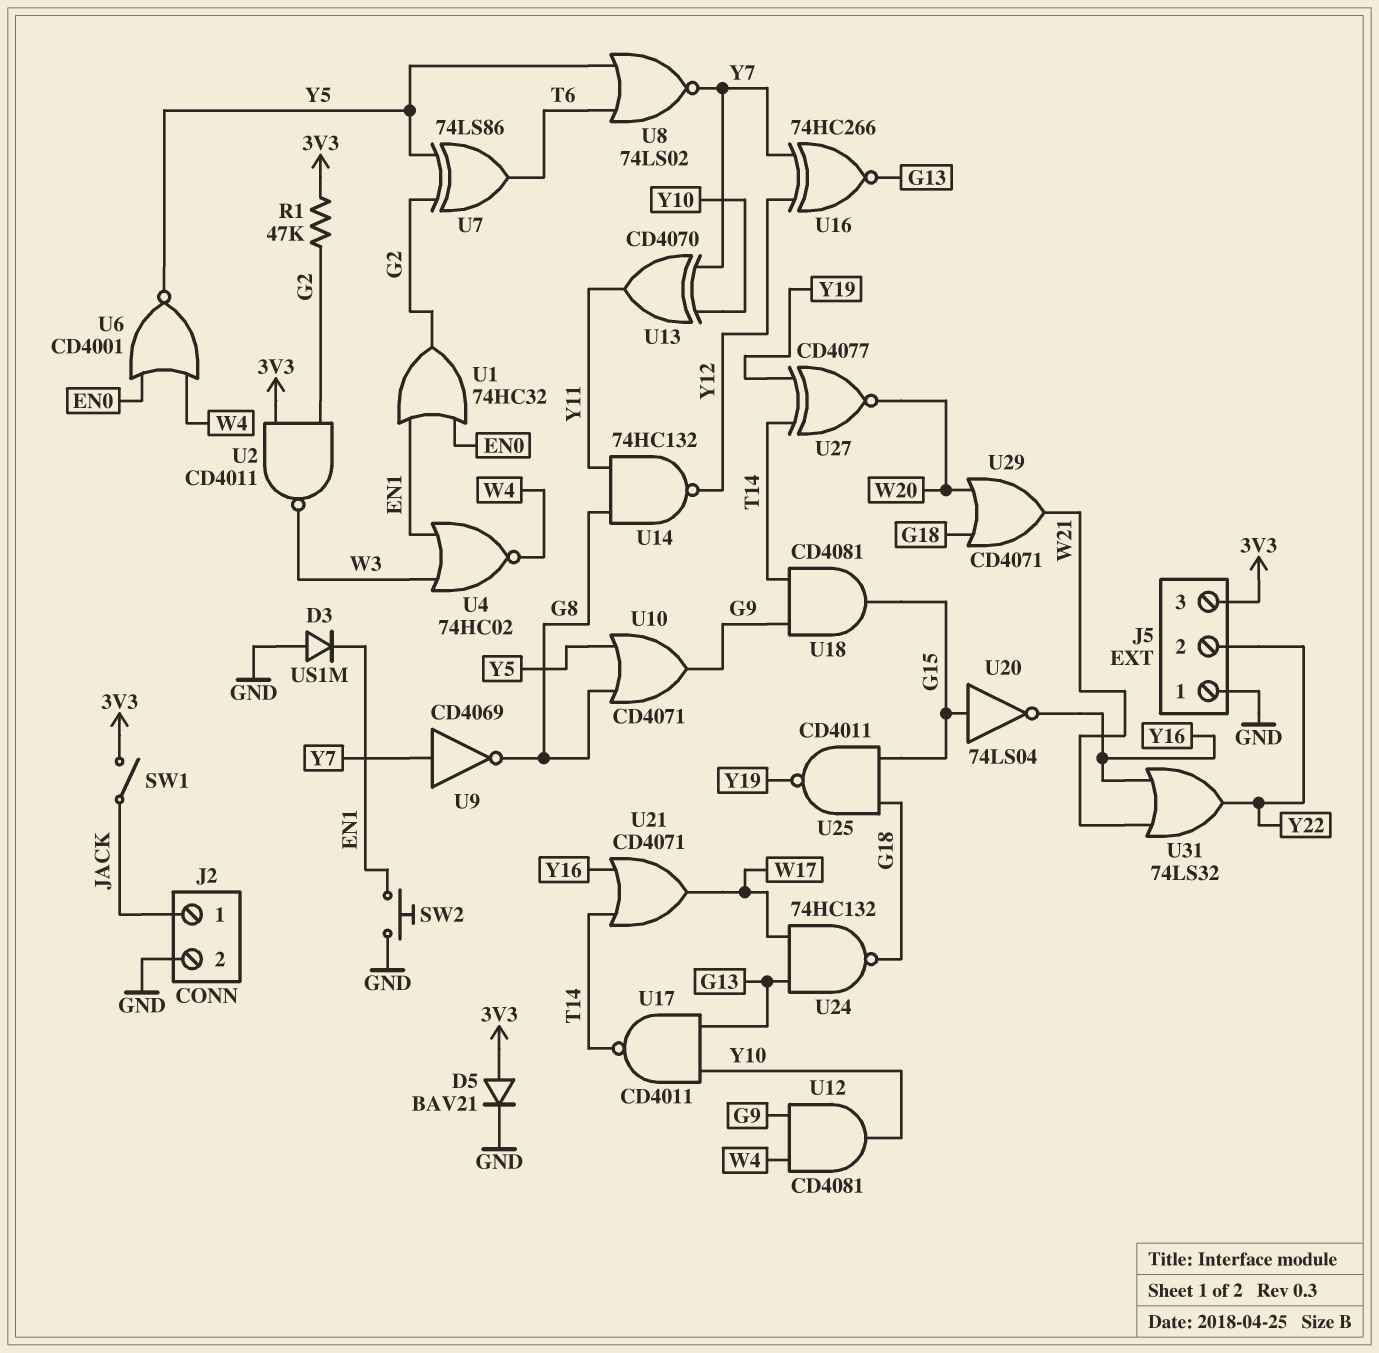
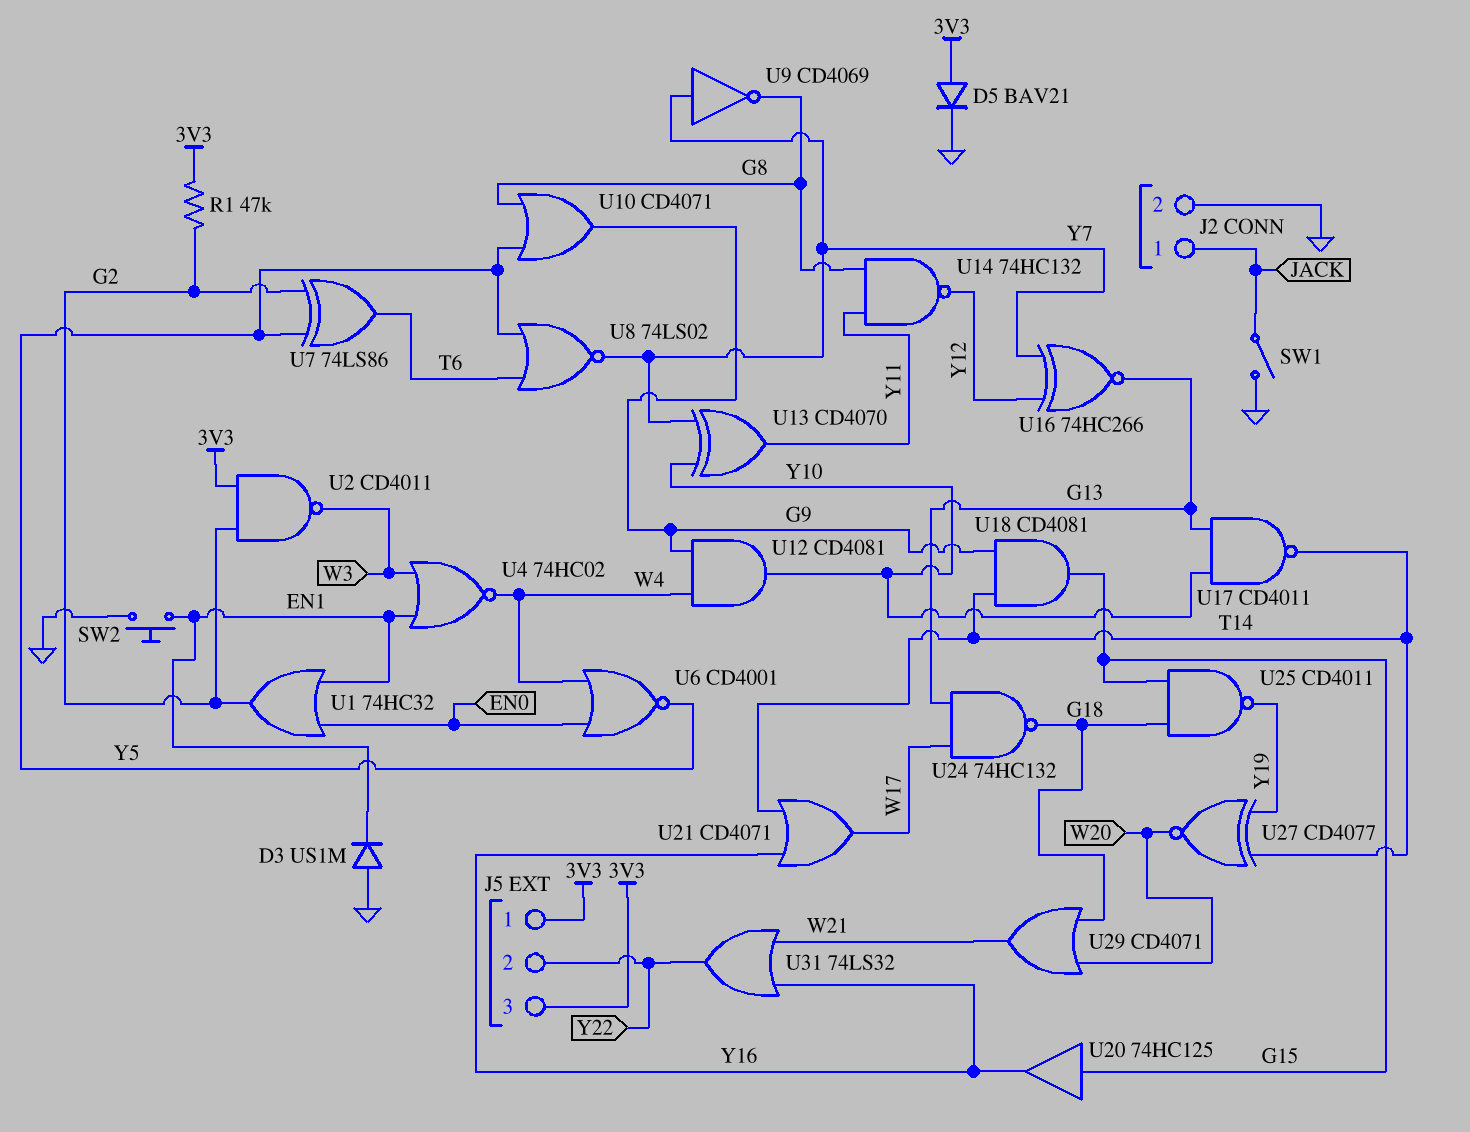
J5 pin 1: GND -> 3V3
SW1: switch (3V3, JACK) -> switch (GND, JACK)
U20: NOT 74LS04 (in G15, out Y16) -> buffer 74HC125 (in G15, out Y16)

